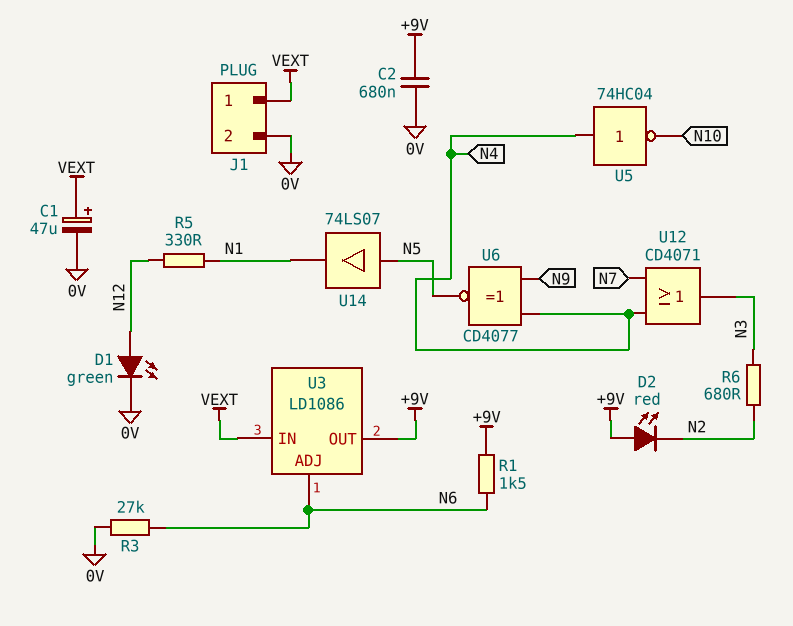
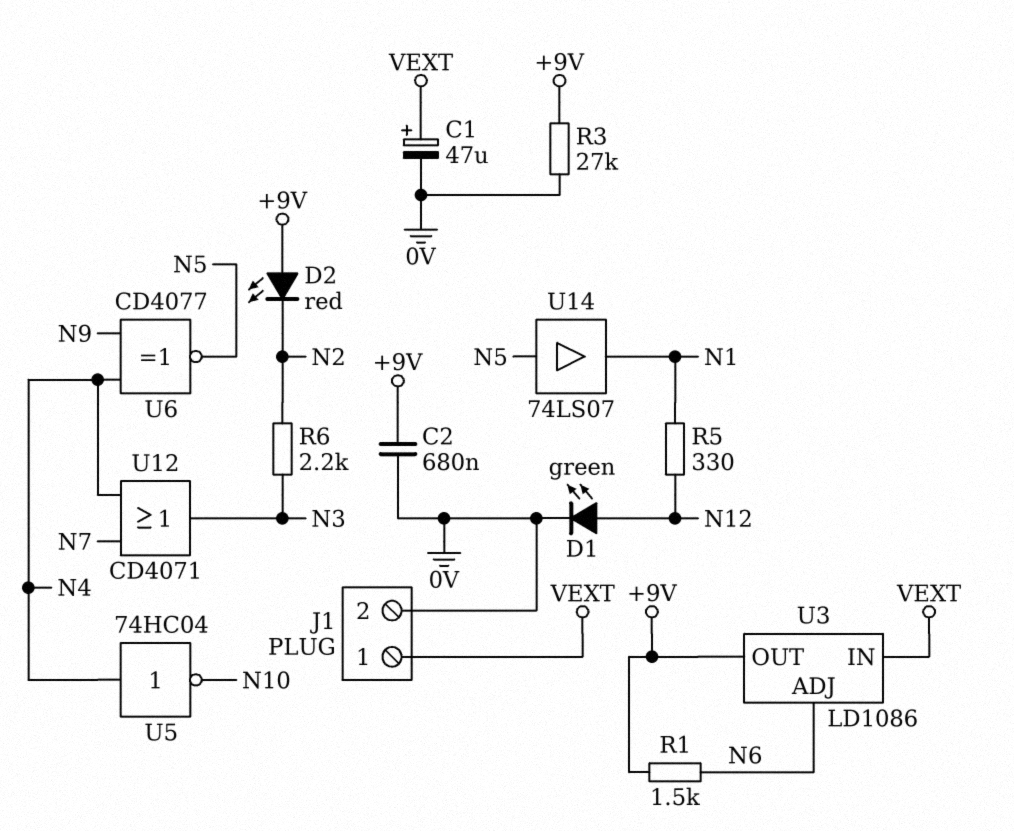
R3: 27k (0V, N6) -> 27k (+9V, 0V)
R6: 680 (N2, N3) -> 2.2k (N2, N3)

